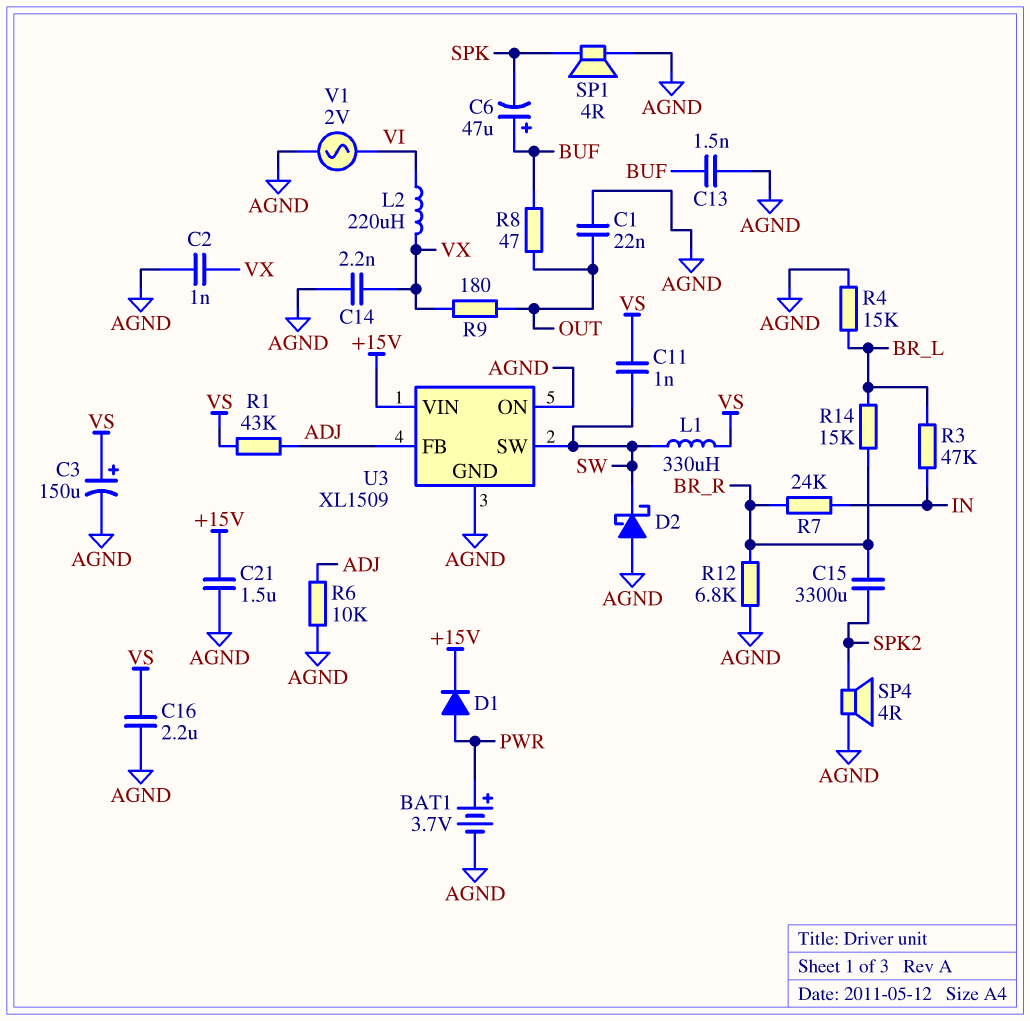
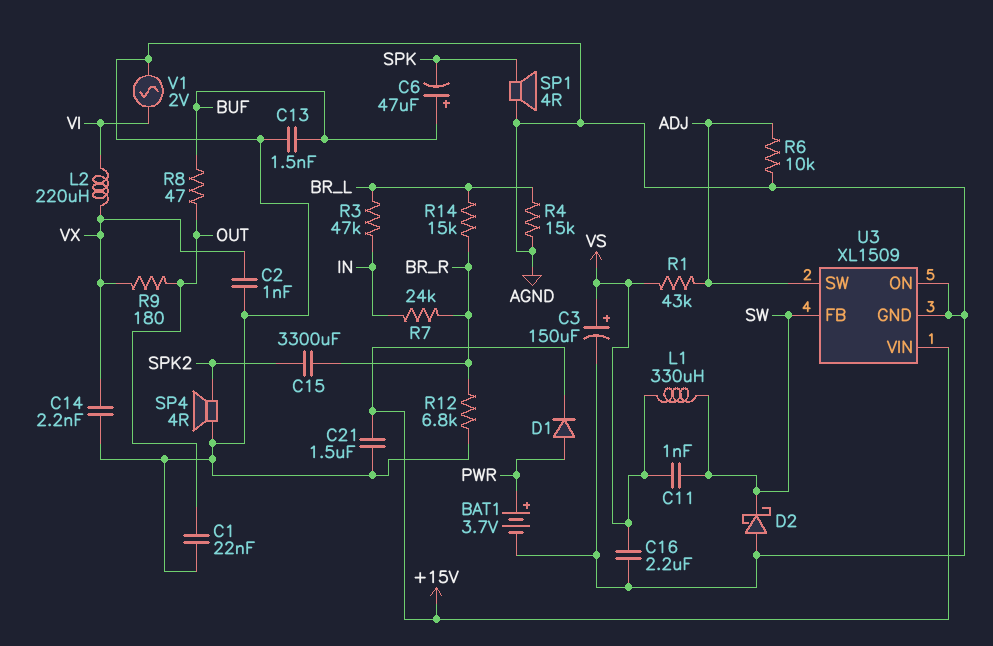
U3 pin FB: ADJ -> SW
U3 pin SW: SW -> ADJ

